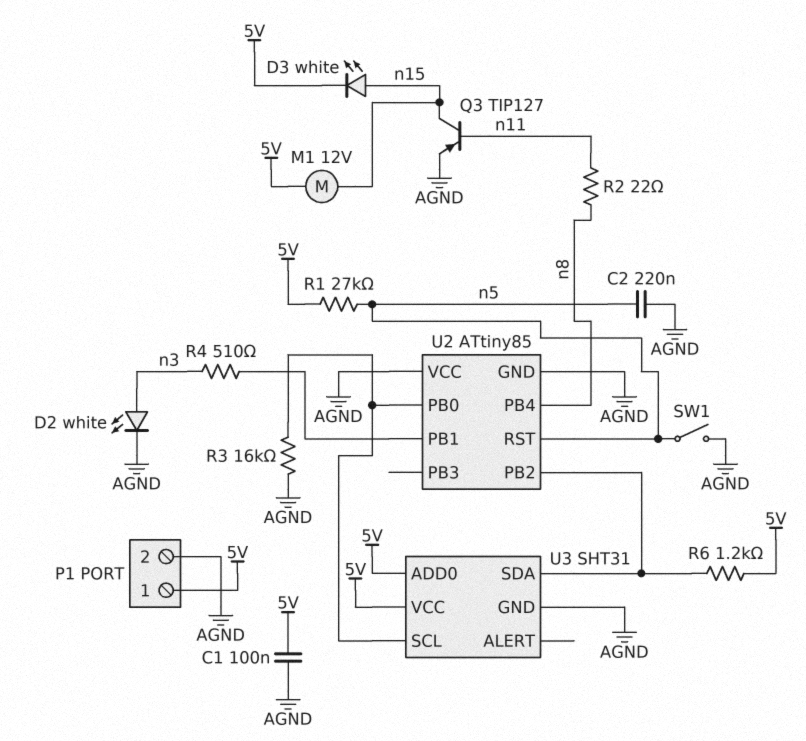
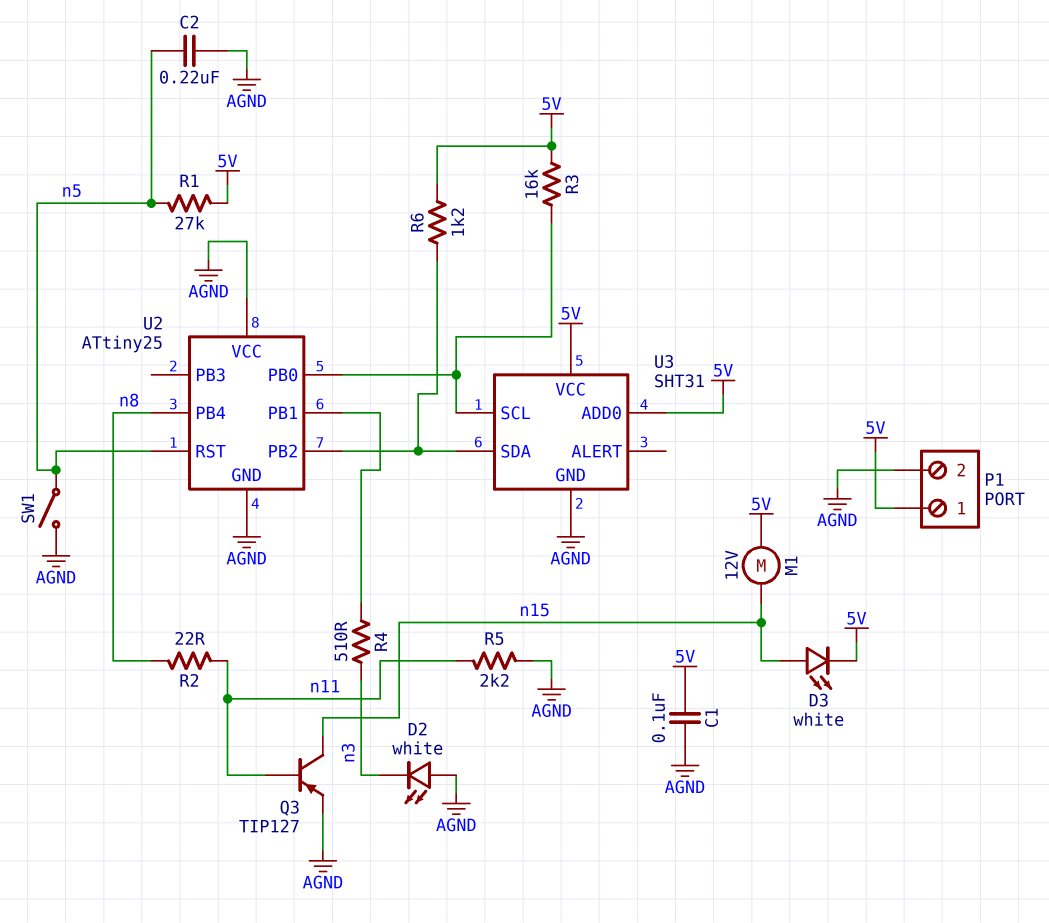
D2: LED white (A n3, K AGND) -> LED white (A AGND, K n3)
R3: 16k (AGND, U2/PB0) -> 16k (5V, U2/PB0)
R5: none -> 2.2k (AGND, n11)
U2: ATtiny85 -> ATtiny25

